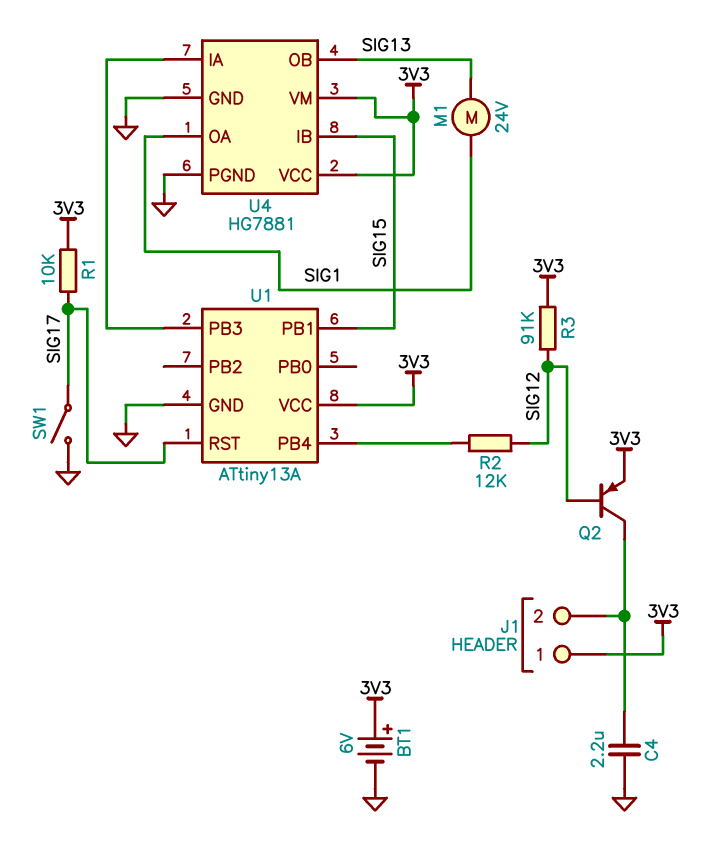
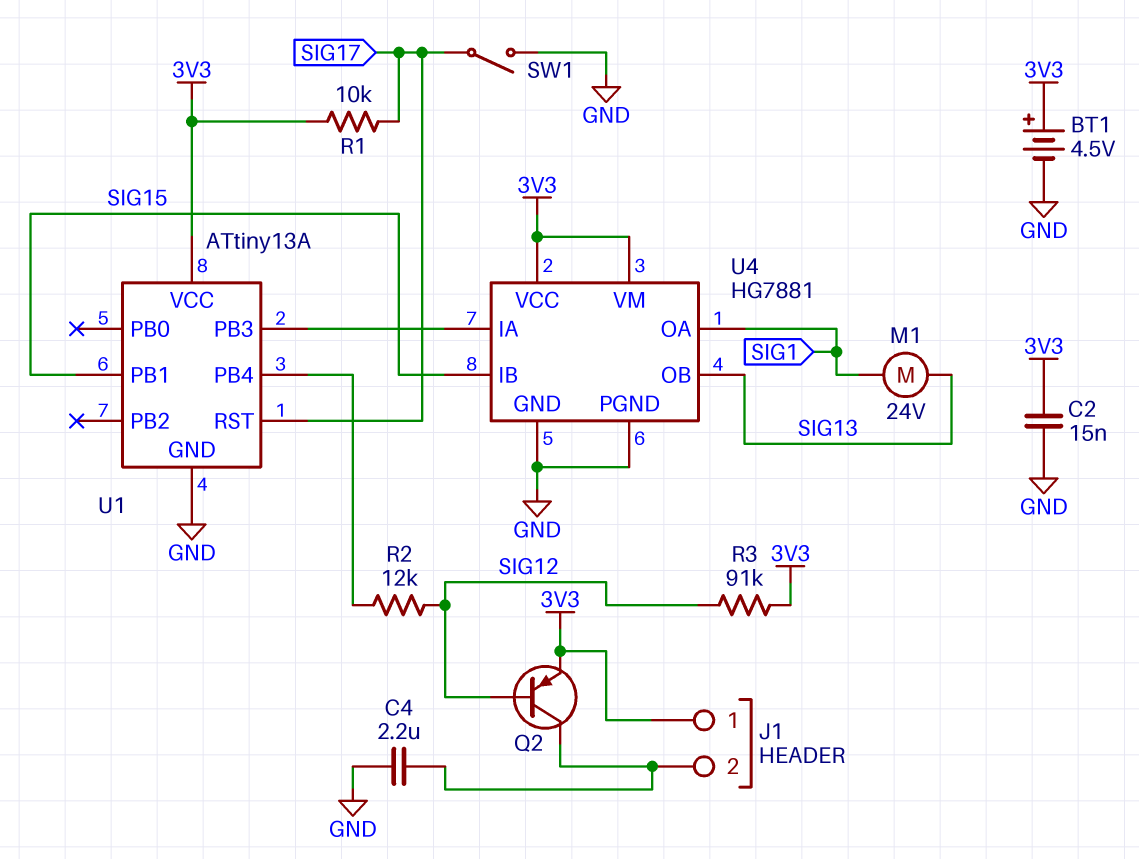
BT1: 6V (plus 3V3, minus GND) -> 4.5V (plus 3V3, minus GND)
C2: none -> 15nF (3V3, GND)

